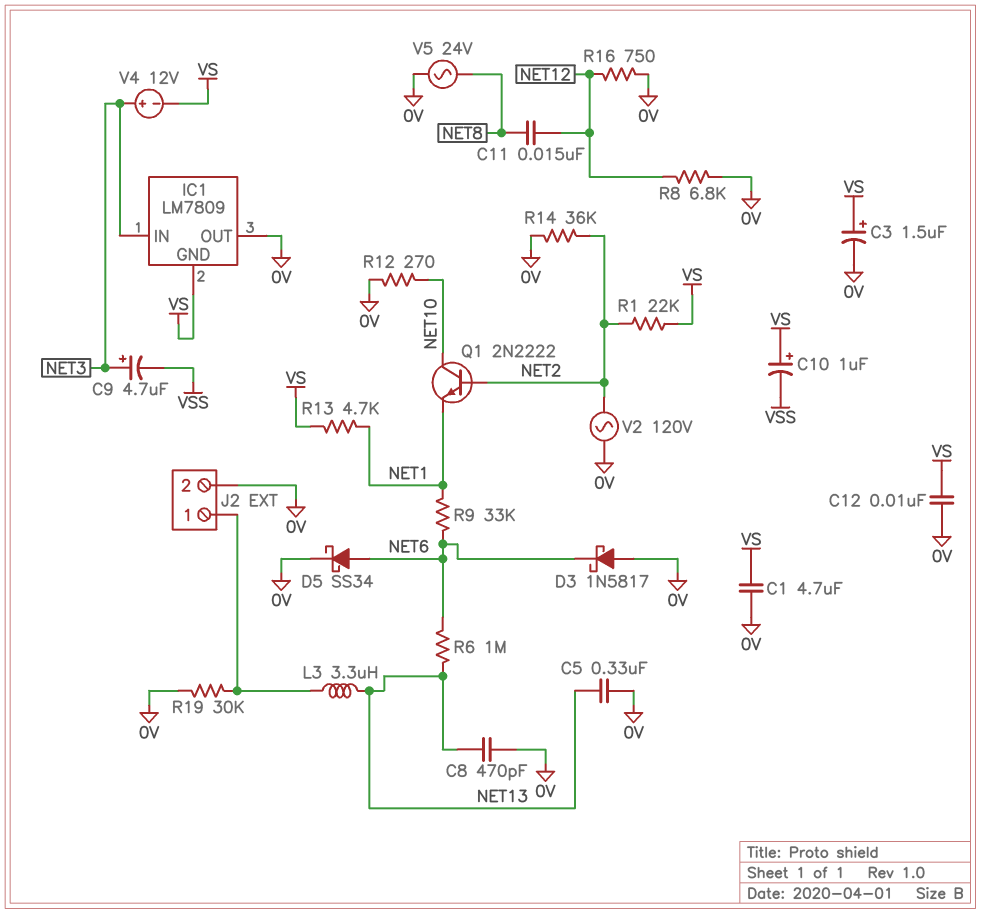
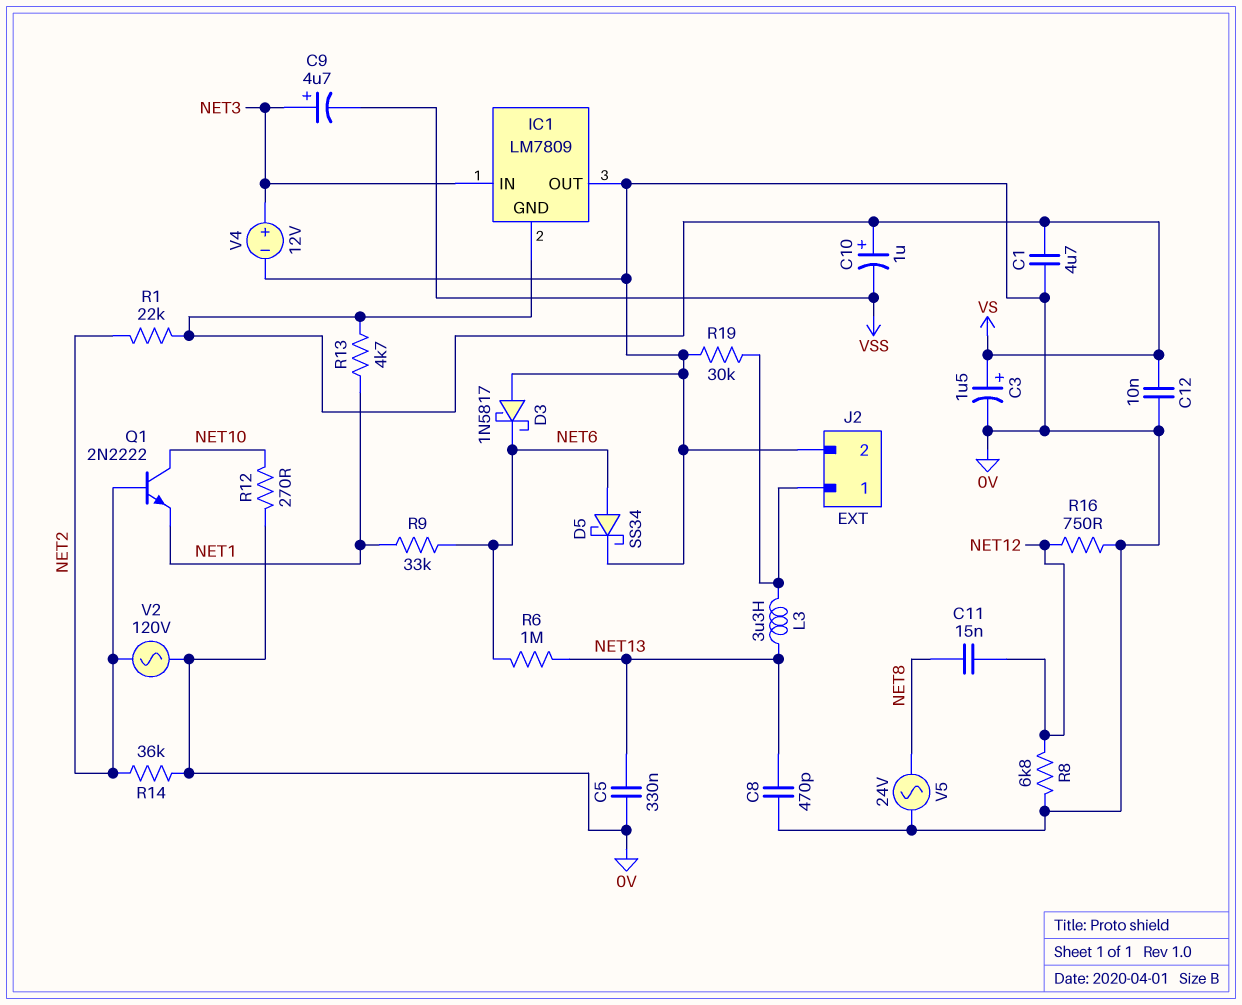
V4: 12V (plus NET3, minus VS) -> 12V (plus NET3, minus 0V)

